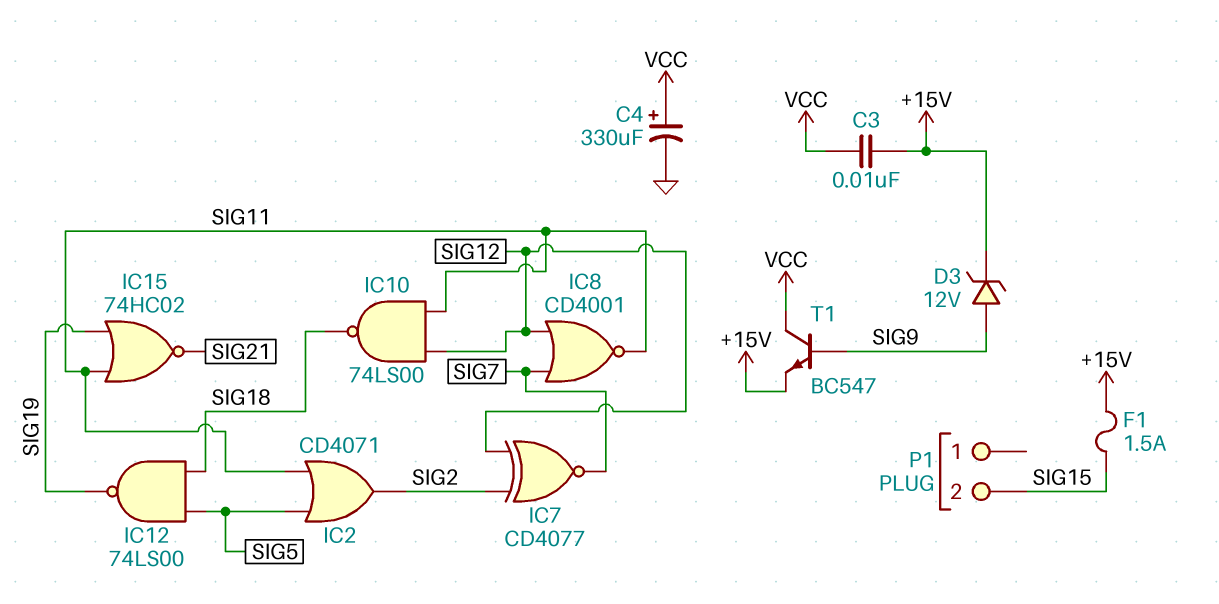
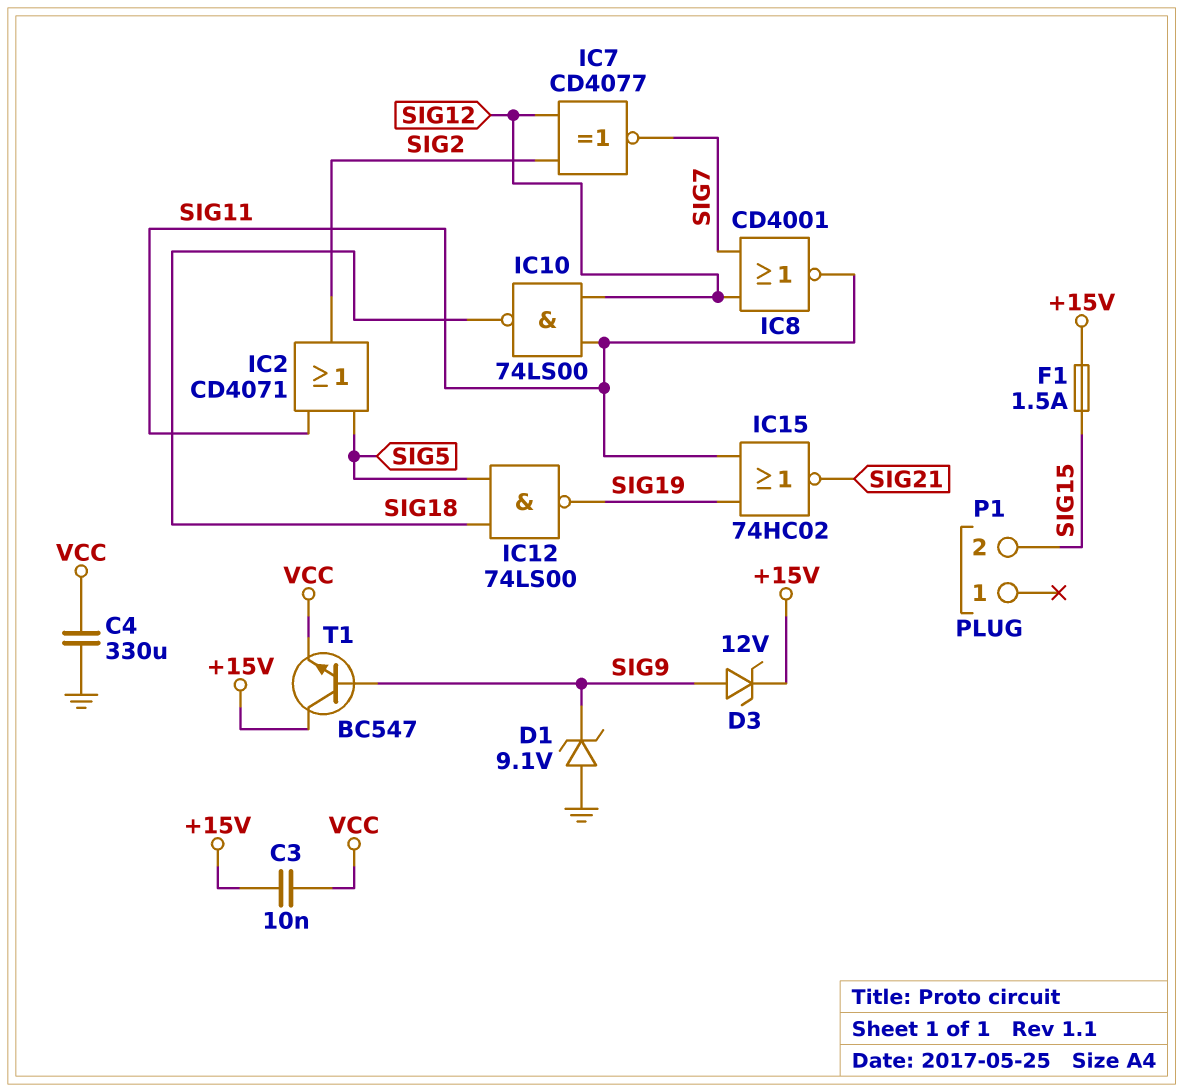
C4: 330uF (plus VCC, minus GND) -> 330uF (GND, VCC)
D1: none -> zener 9.1V (A GND, K SIG9)
T1: NPN BC547 (B SIG9, C VCC, E +15V) -> NPN BC547 (B SIG9, C +15V, E VCC)

